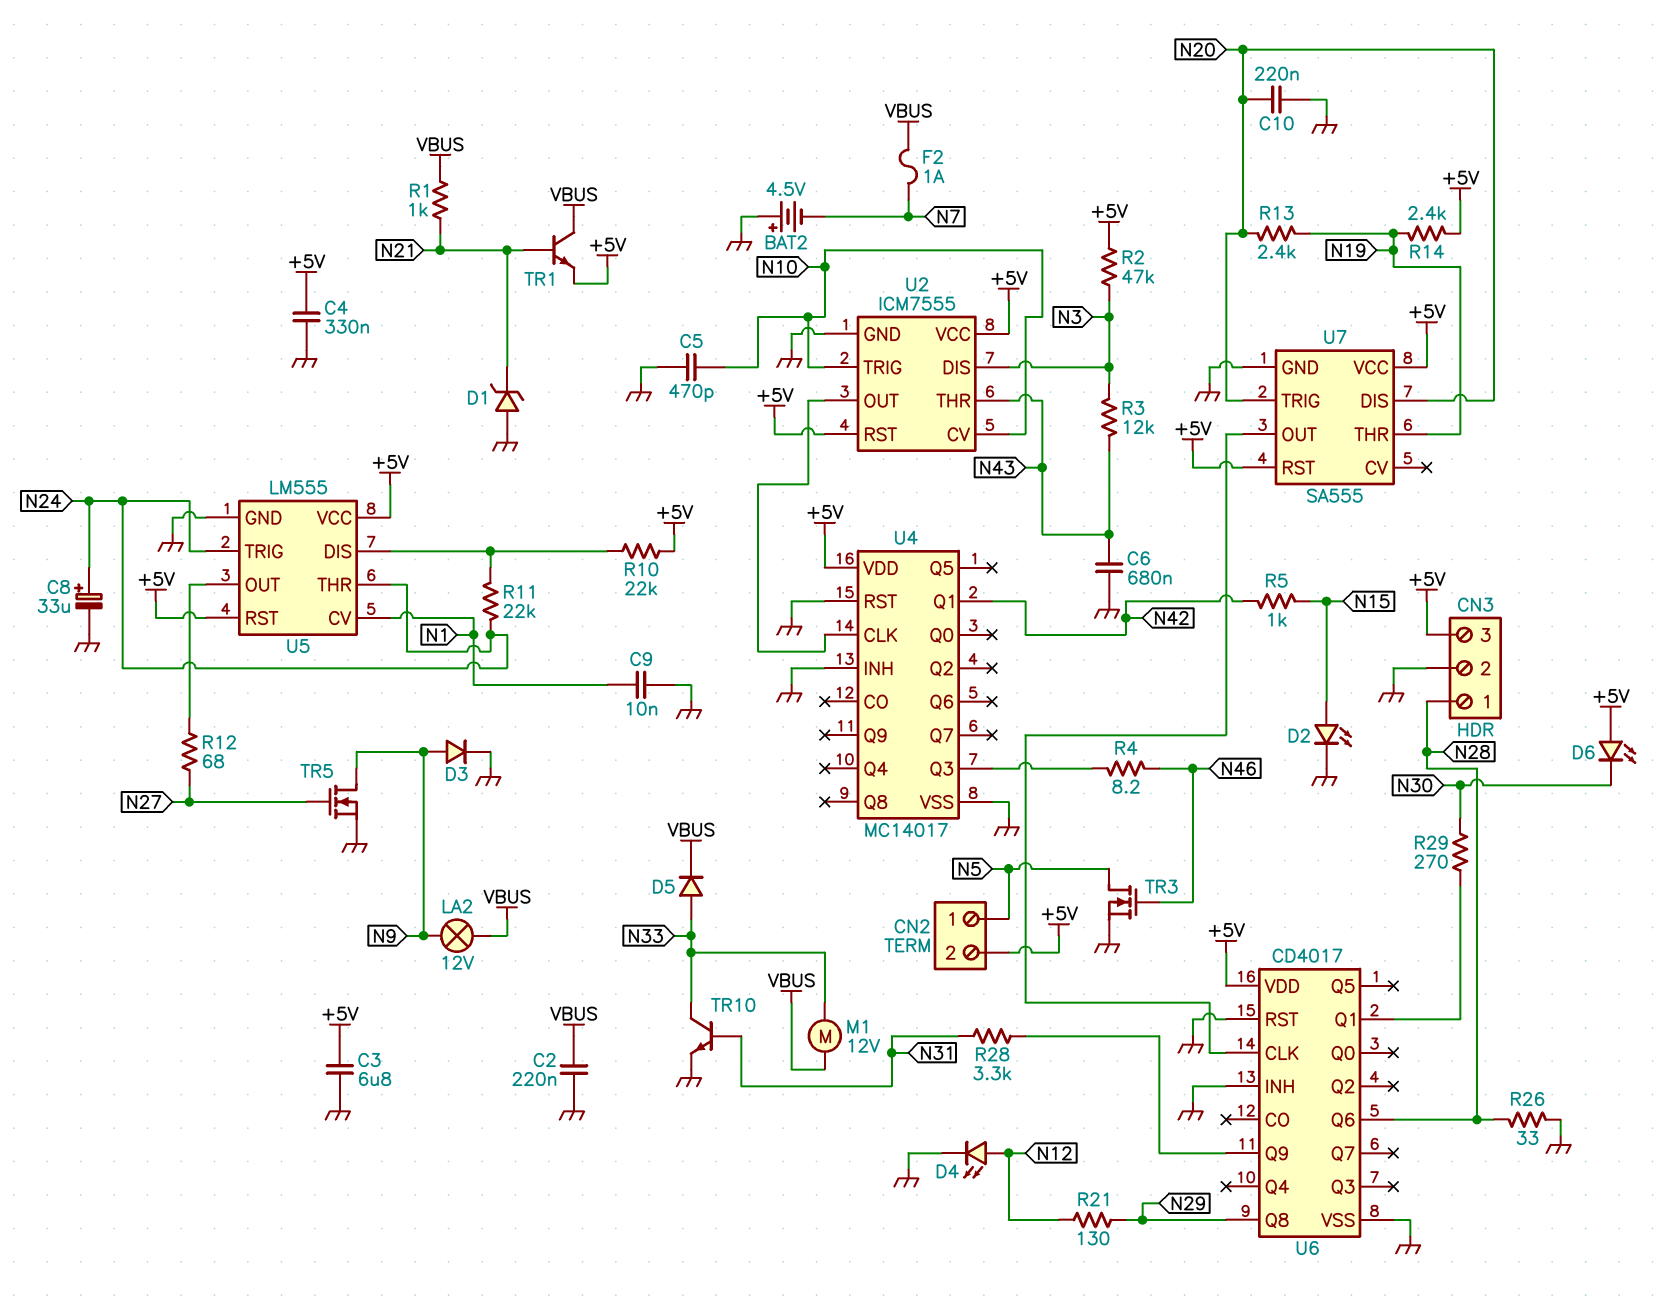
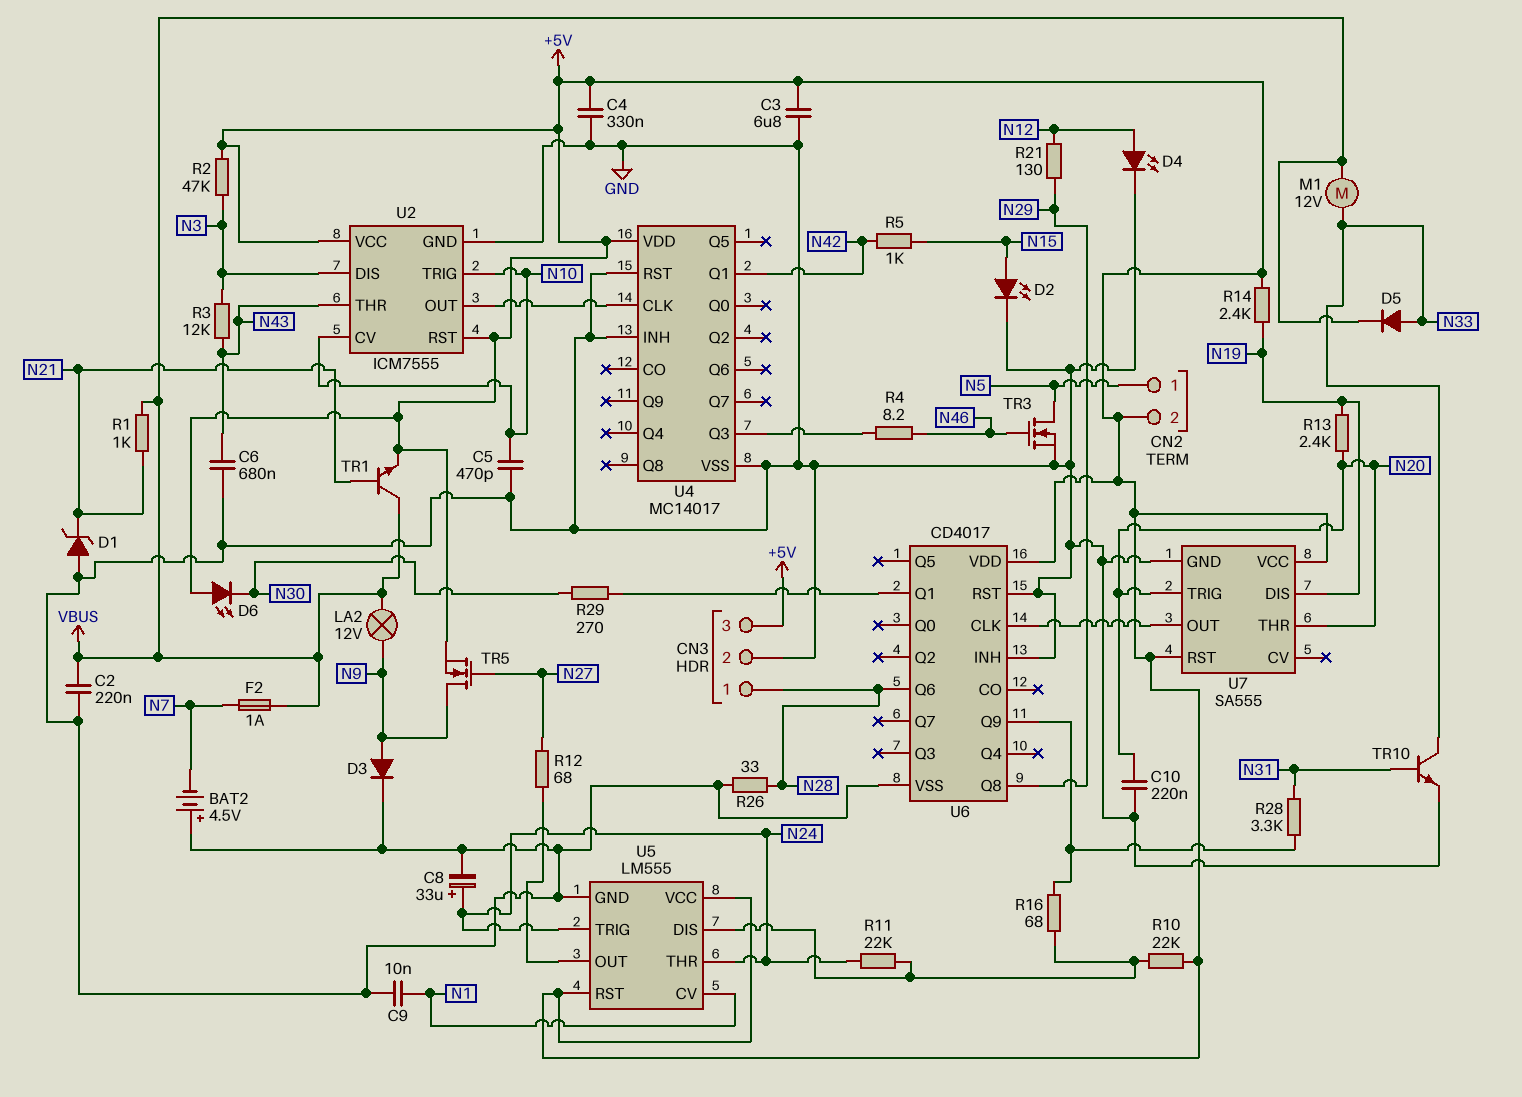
R16: none -> 68 (U5/DIS, U6/Q9)
TR5: NMOS (G N27, D N9, S GND) -> NMOS (G N27, D N9, S +5V)
U7 pin DIS: N20 -> N19
U7 pin THR: N19 -> N20

